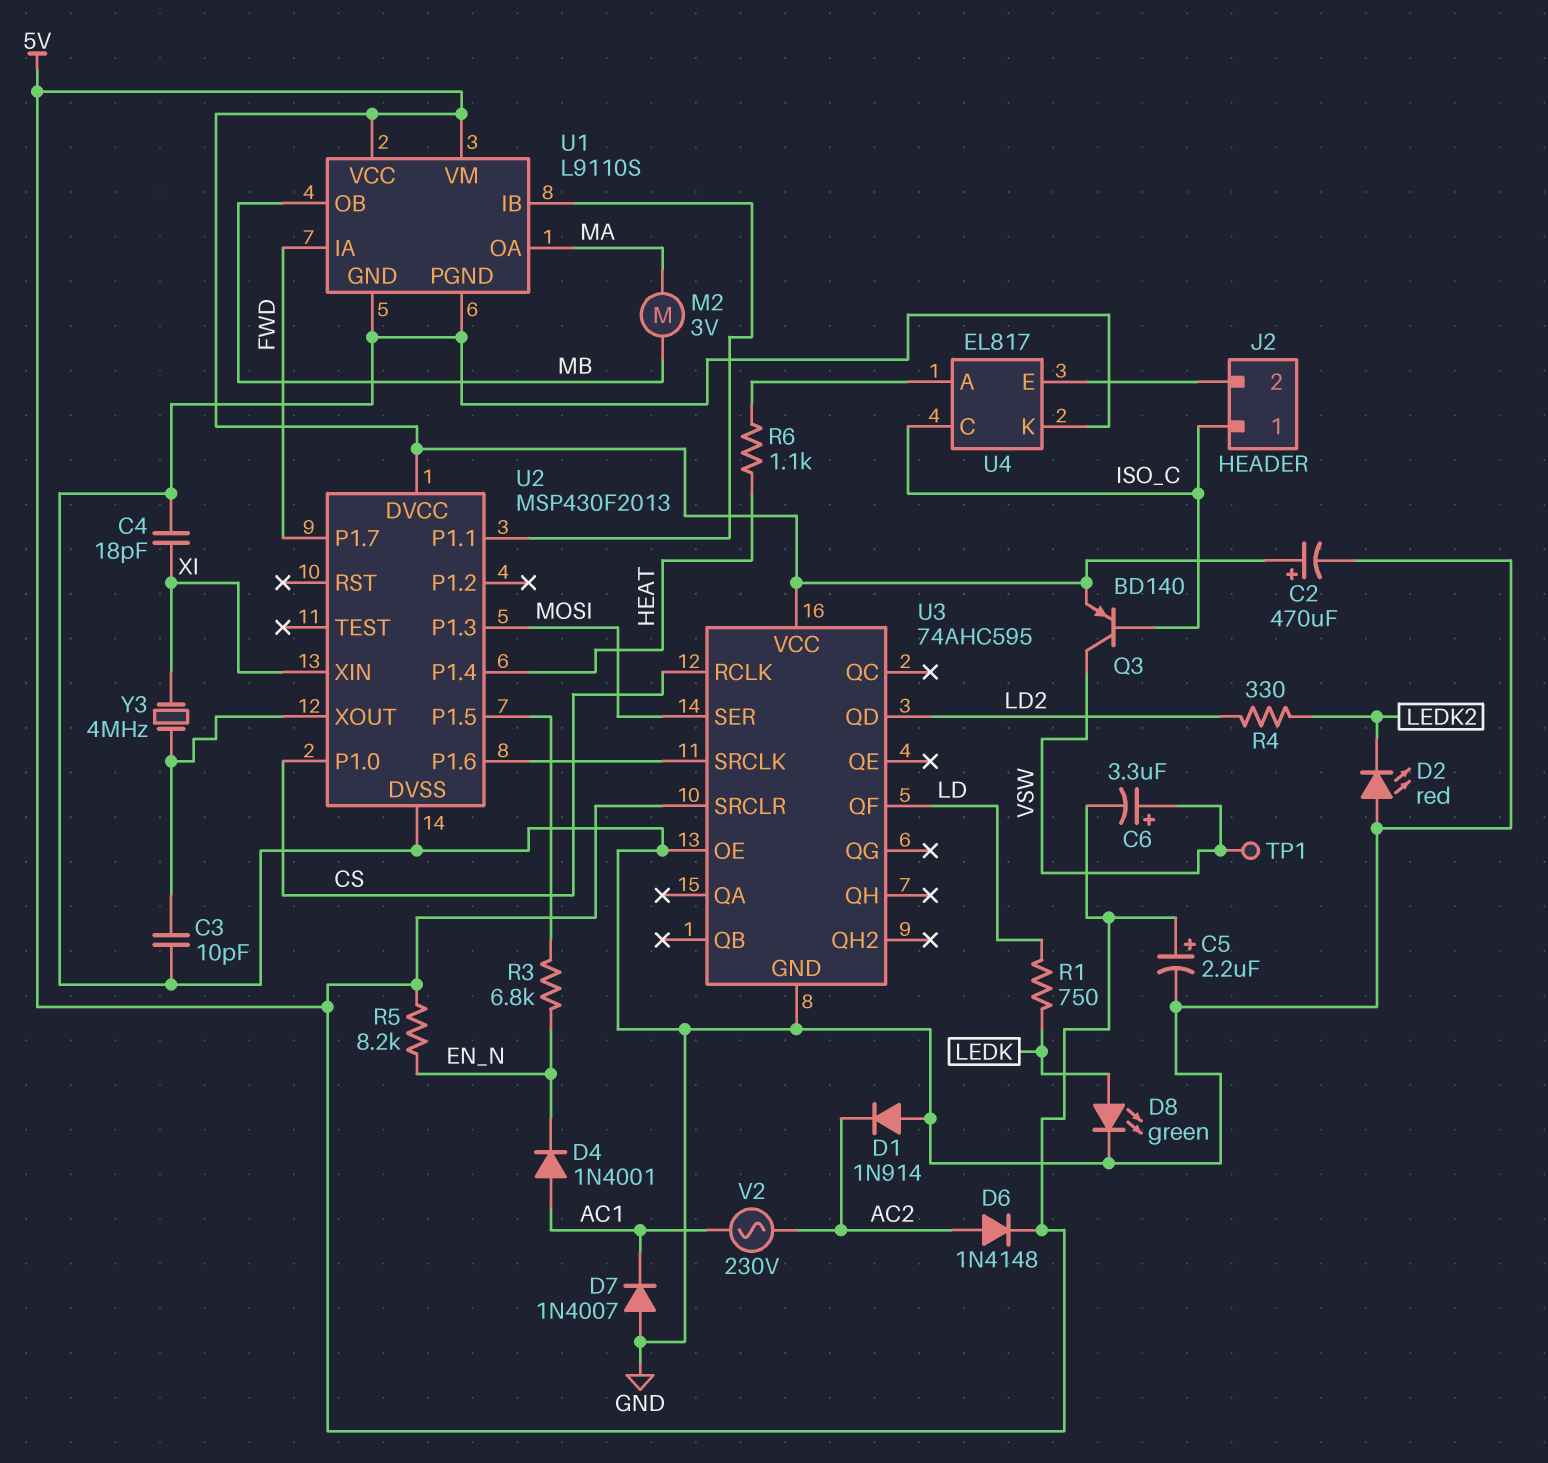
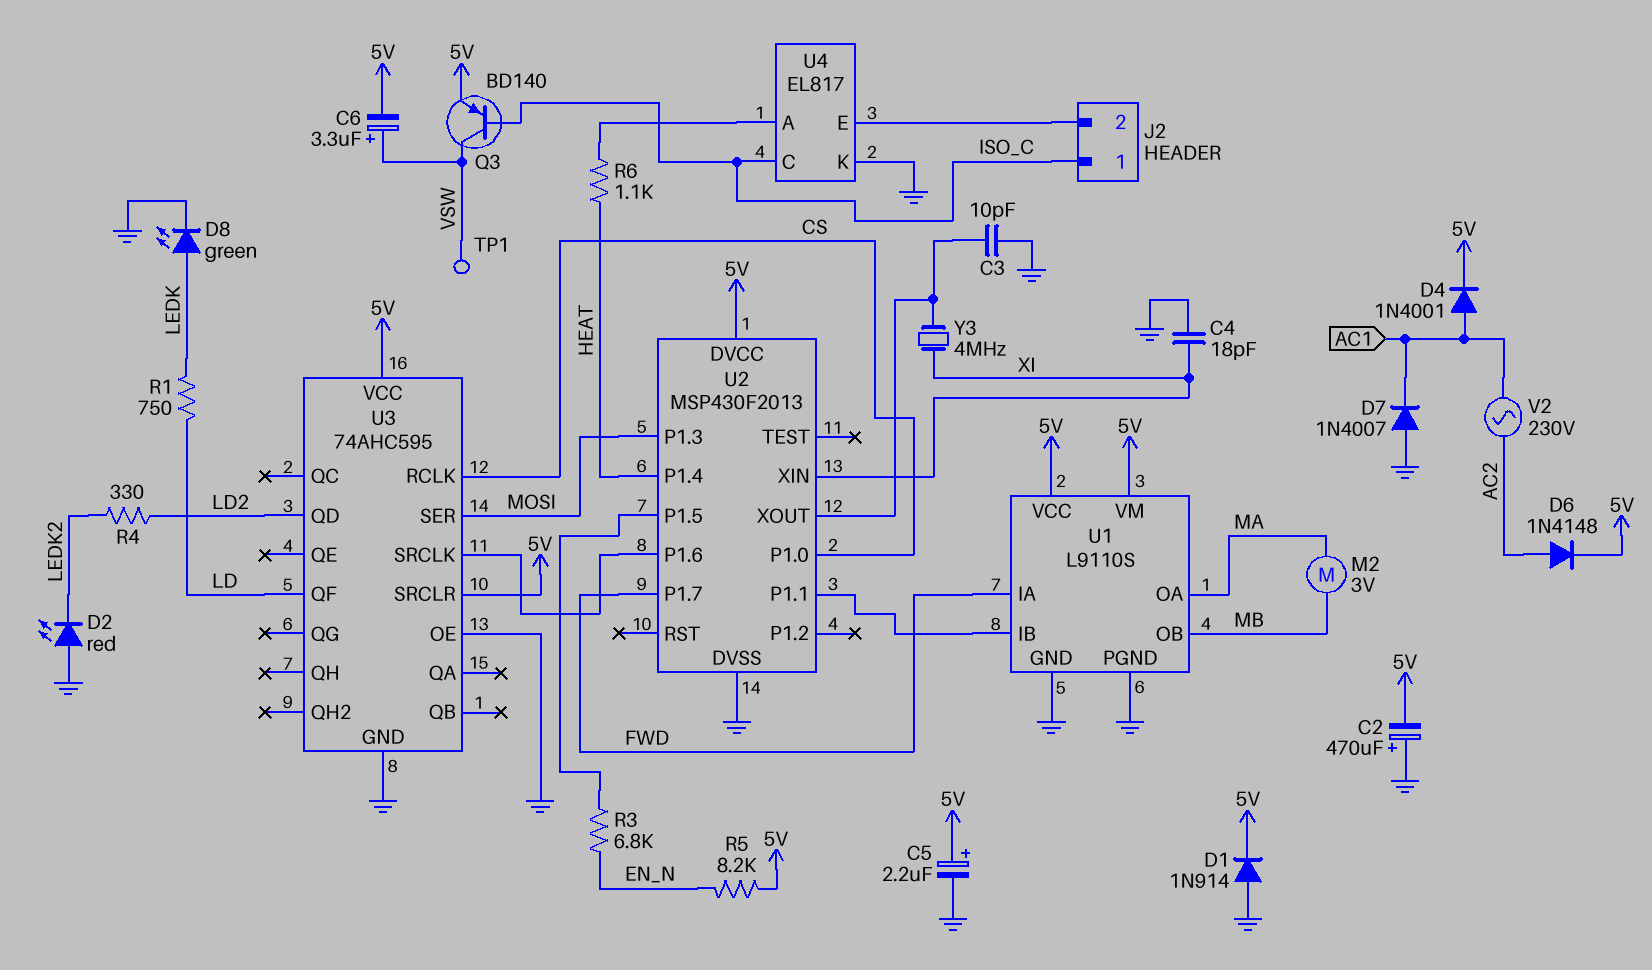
C2: 470uF (plus 5V, minus GND) -> 470uF (plus GND, minus 5V)
D1: diode 1N914 (A GND, K AC2) -> diode 1N914 (A GND, K 5V)
D4: diode 1N4001 (A AC1, K EN_N) -> diode 1N4001 (A AC1, K 5V)

